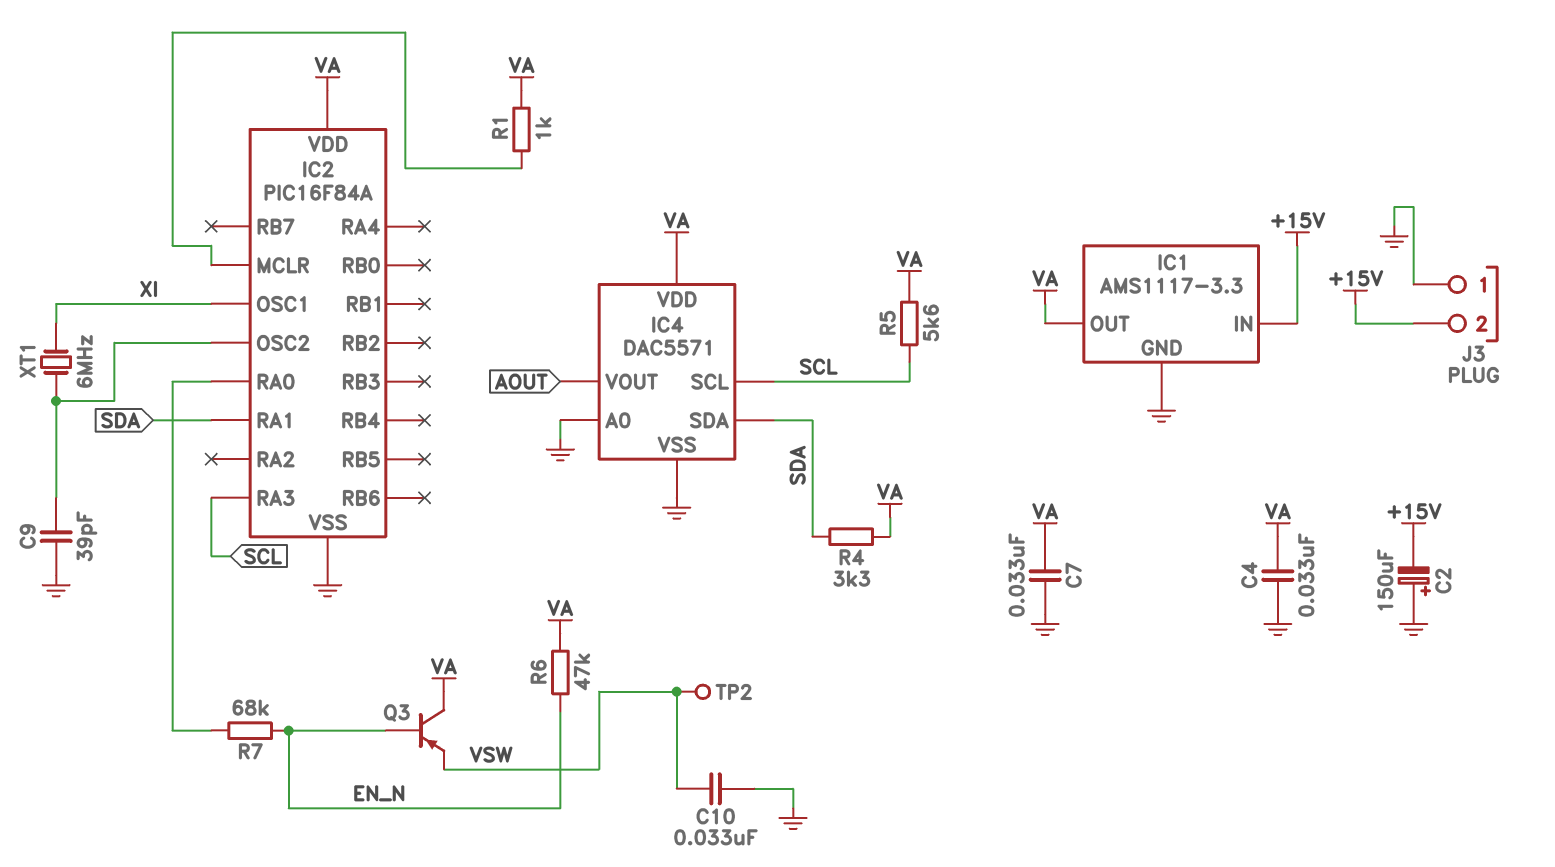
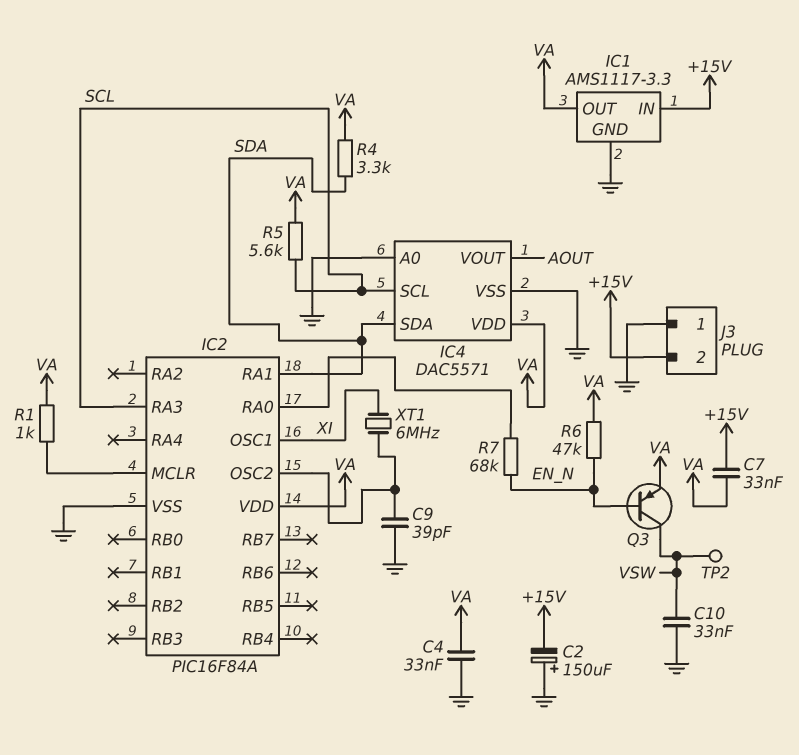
C7: 33nF (GND, VA) -> 33nF (+15V, VA)
Q3: PNP (B EN_N, C VA, E VSW) -> PNP (B EN_N, C VSW, E VA)

